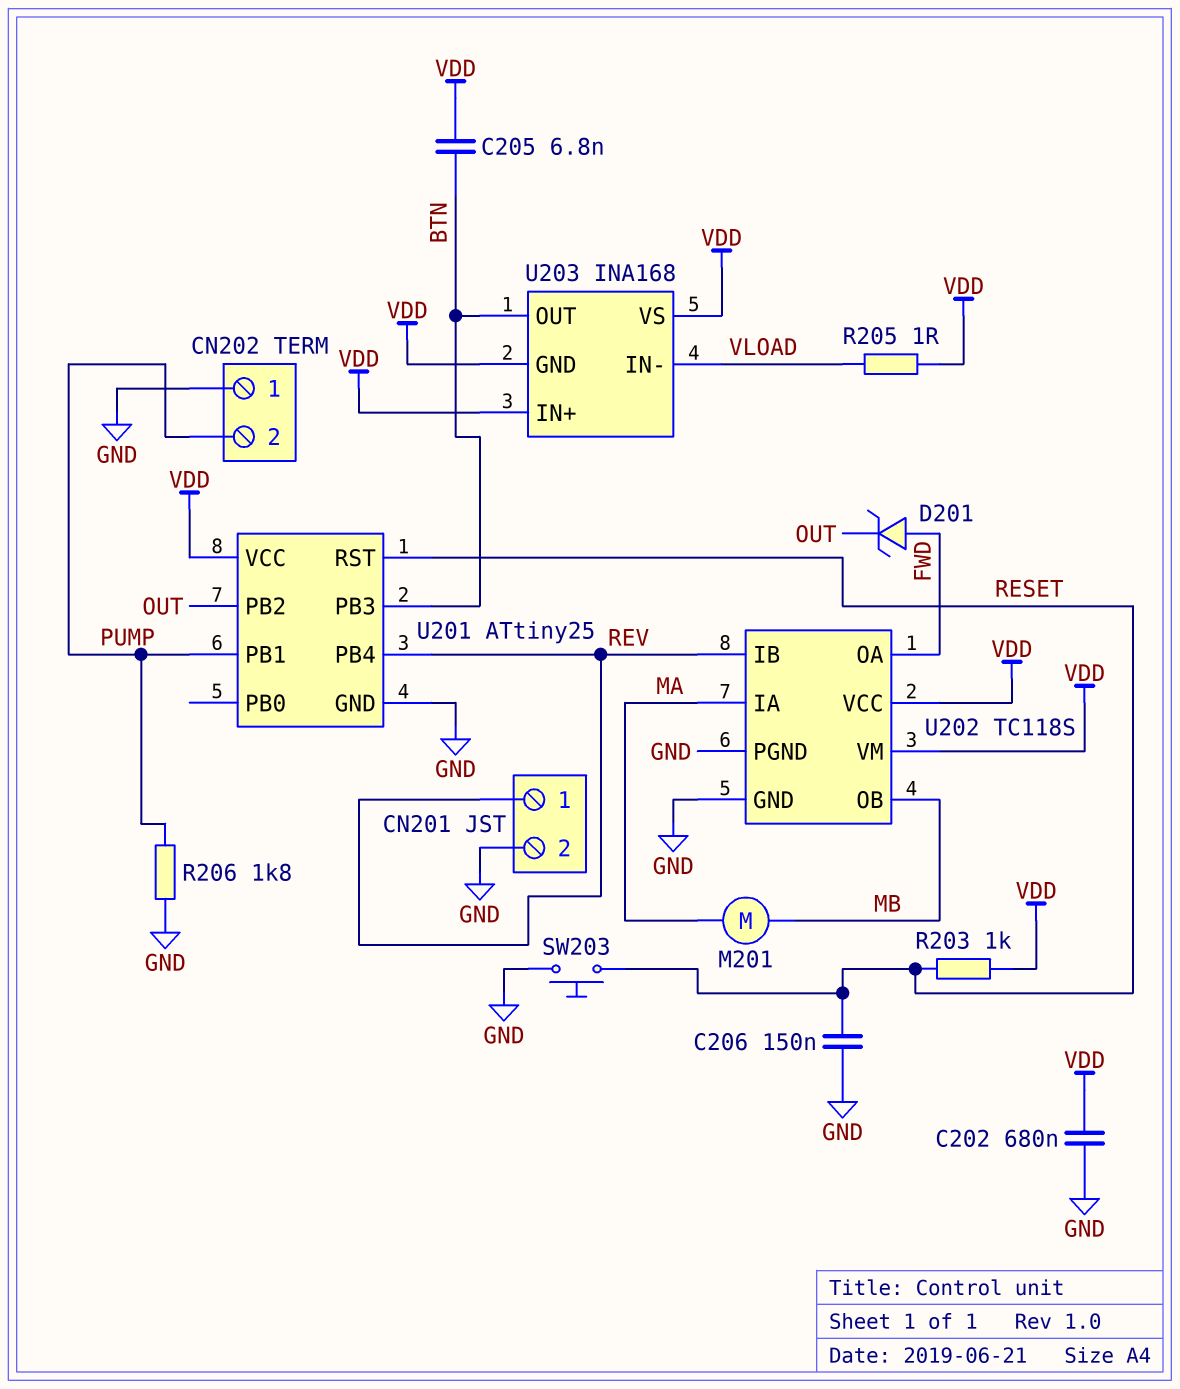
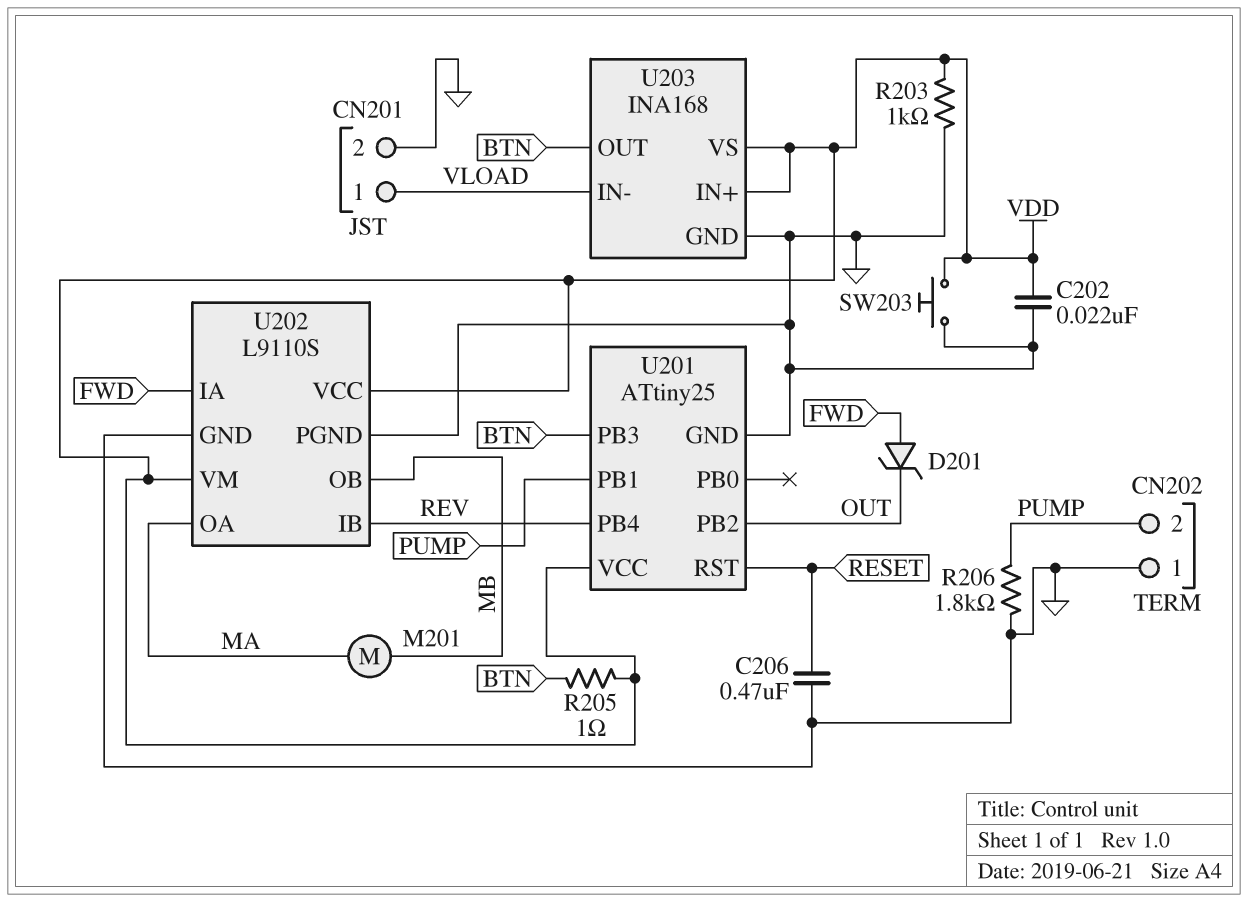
C202: 680nF (GND, VDD) -> 22nF (GND, VDD)
C205: 6.8nF (BTN, VDD) -> none
C206: 150nF (GND, RESET) -> 470nF (GND, RESET)
CN201 pin 1: REV -> VLOAD
R203: 1k (RESET, VDD) -> 1k (GND, VDD)
R205: 1 (VDD, VLOAD) -> 1 (BTN, VDD)
SW203: button (GND, RESET) -> button (GND, VDD)
U202: TC118S -> L9110S
U202 pin IA: MA -> FWD
U202 pin OA: FWD -> MA
U203 pin GND: VDD -> GND

